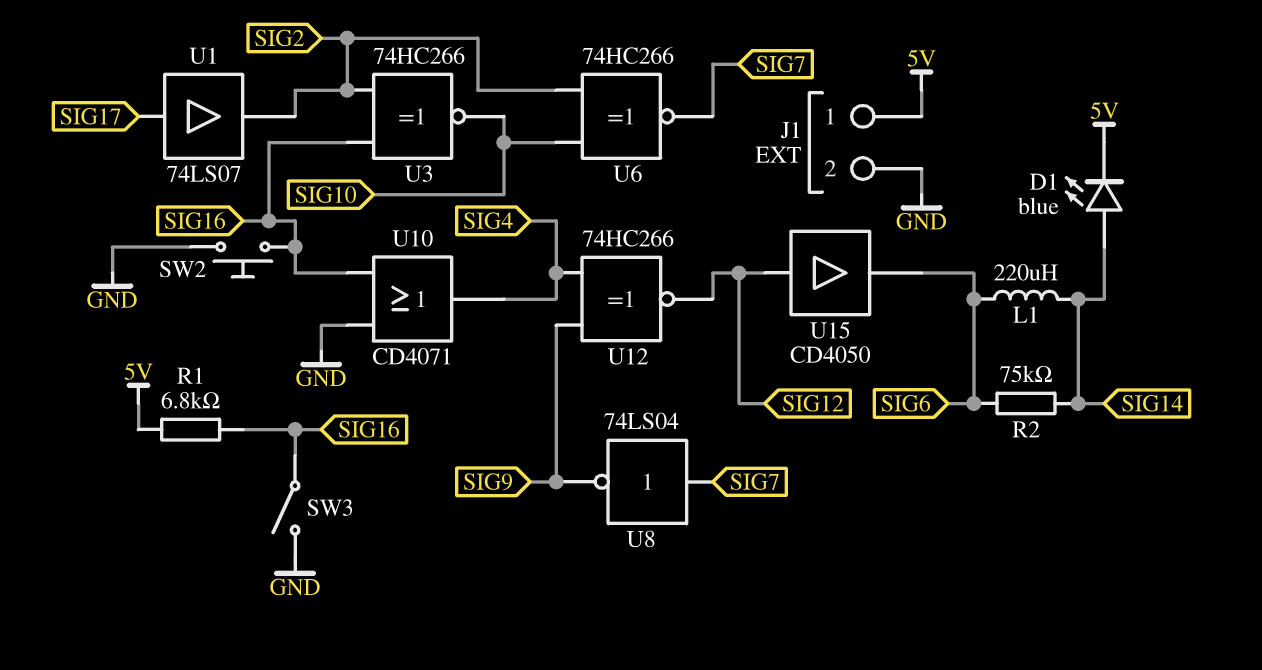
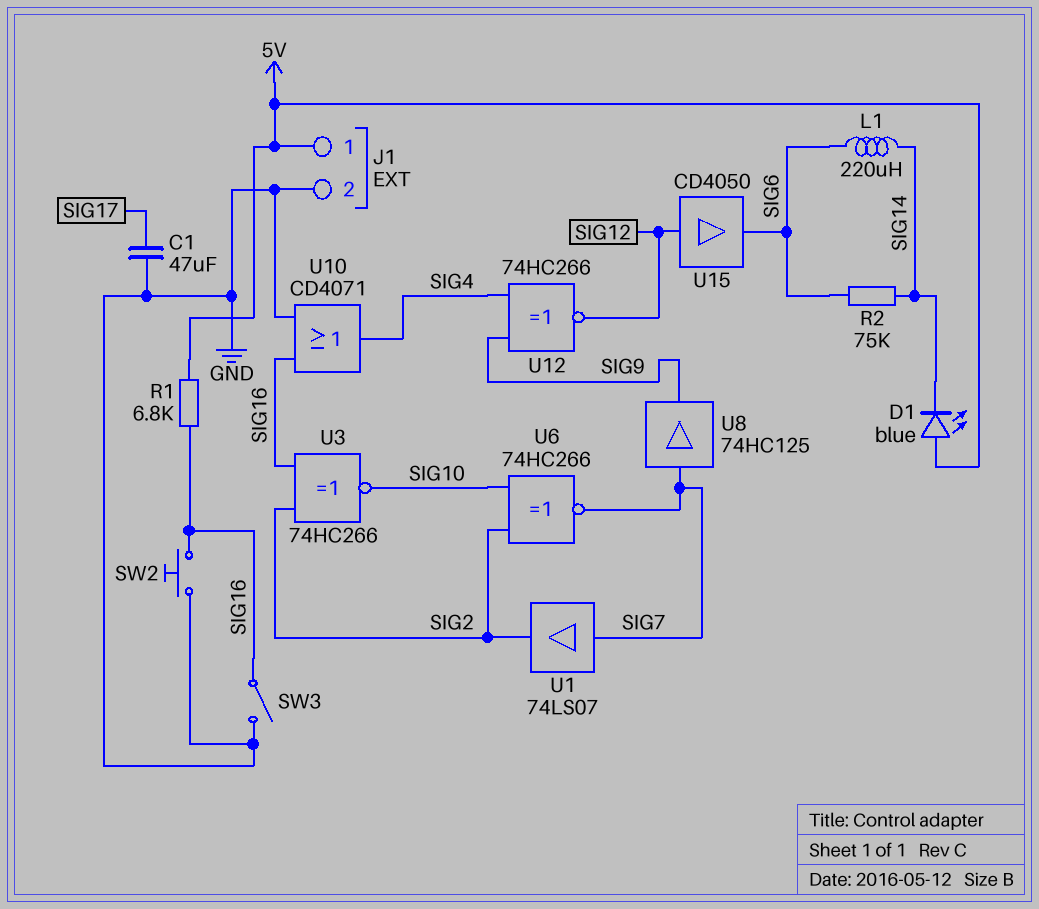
C1: none -> 47uF (GND, SIG17)
D1: LED blue (A SIG14, K 5V) -> LED blue (A 5V, K SIG14)
U1: buffer 74LS07 (in SIG17, out SIG2) -> buffer 74LS07 (in SIG7, out SIG2)
U8: NOT 74LS04 (in SIG7, out SIG9) -> buffer 74HC125 (in SIG7, out SIG9)

